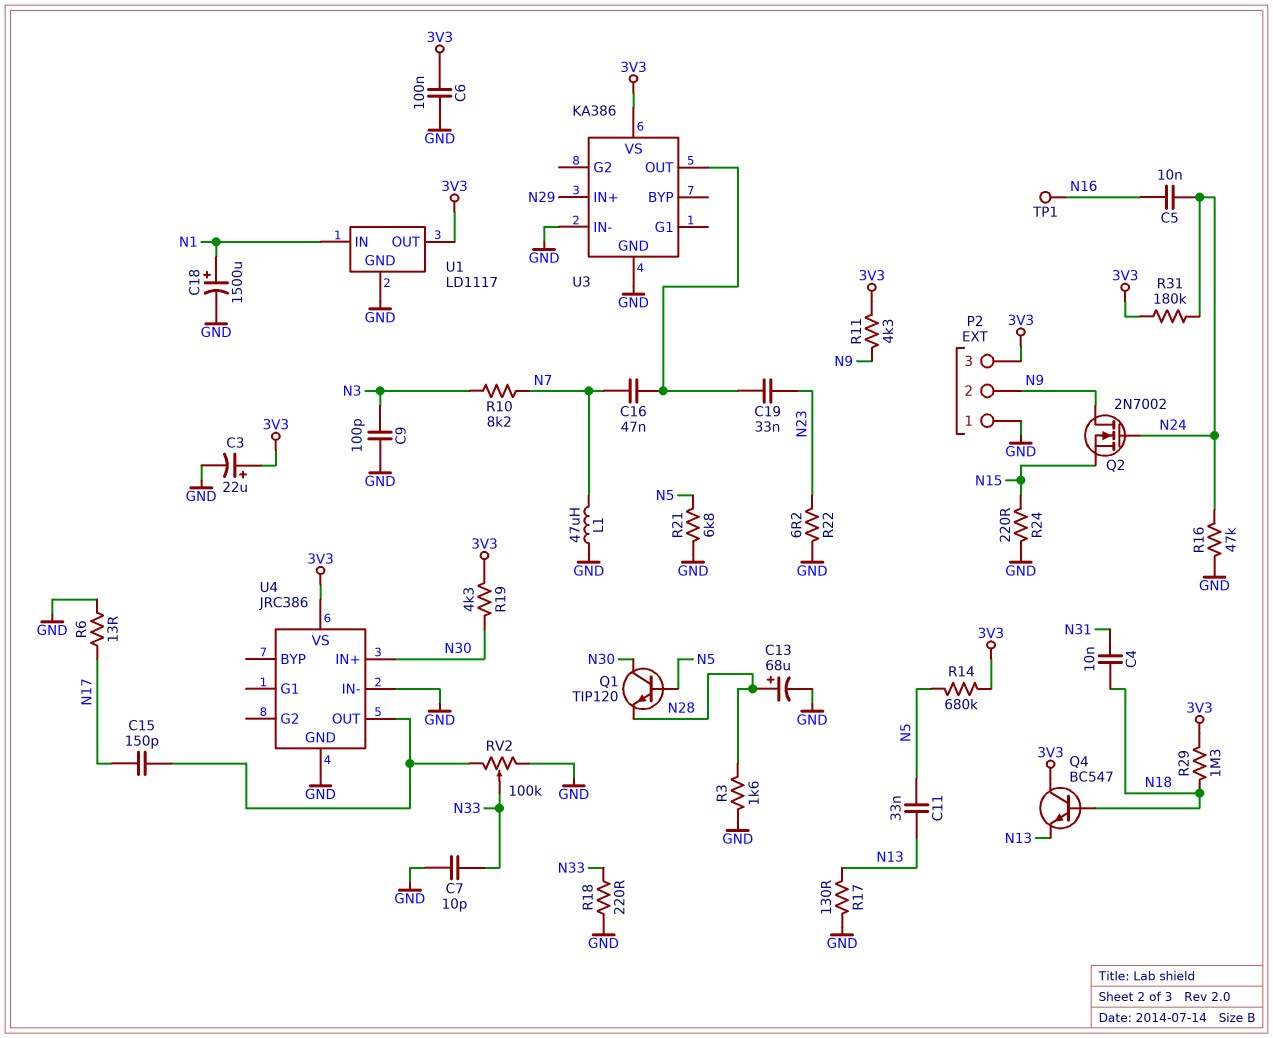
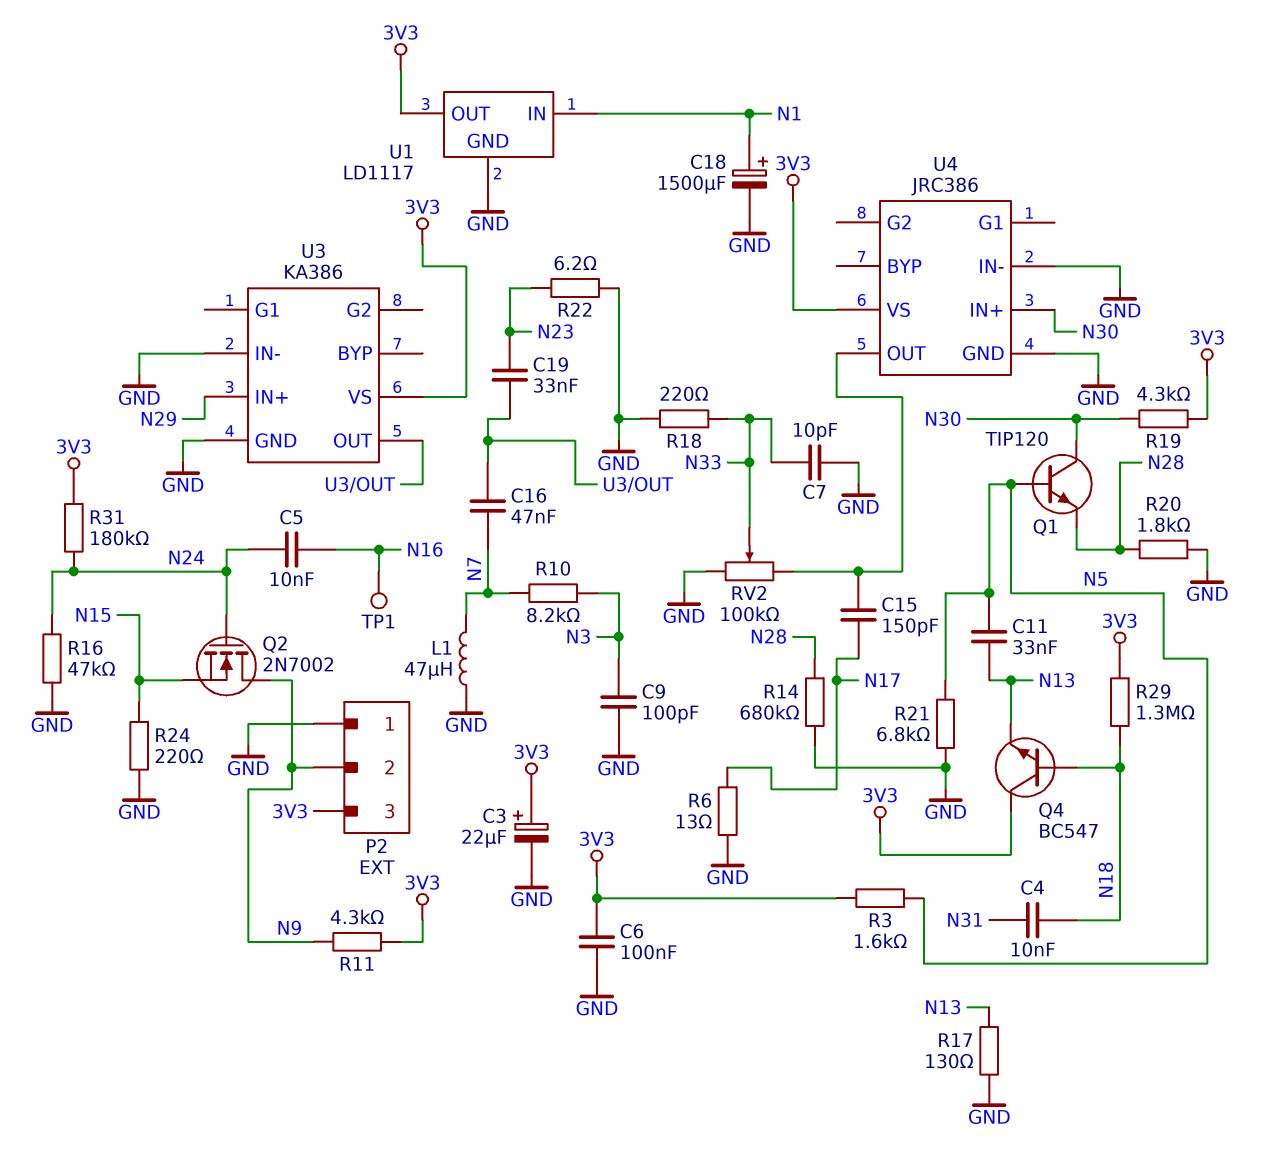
C13: 68uF (plus N28, minus GND) -> none
R3: 1.6k (GND, N28) -> 1.6k (3V3, N5)
R14: 680k (3V3, N5) -> 680k (GND, N28)
R20: none -> 1.8k (GND, N28)

